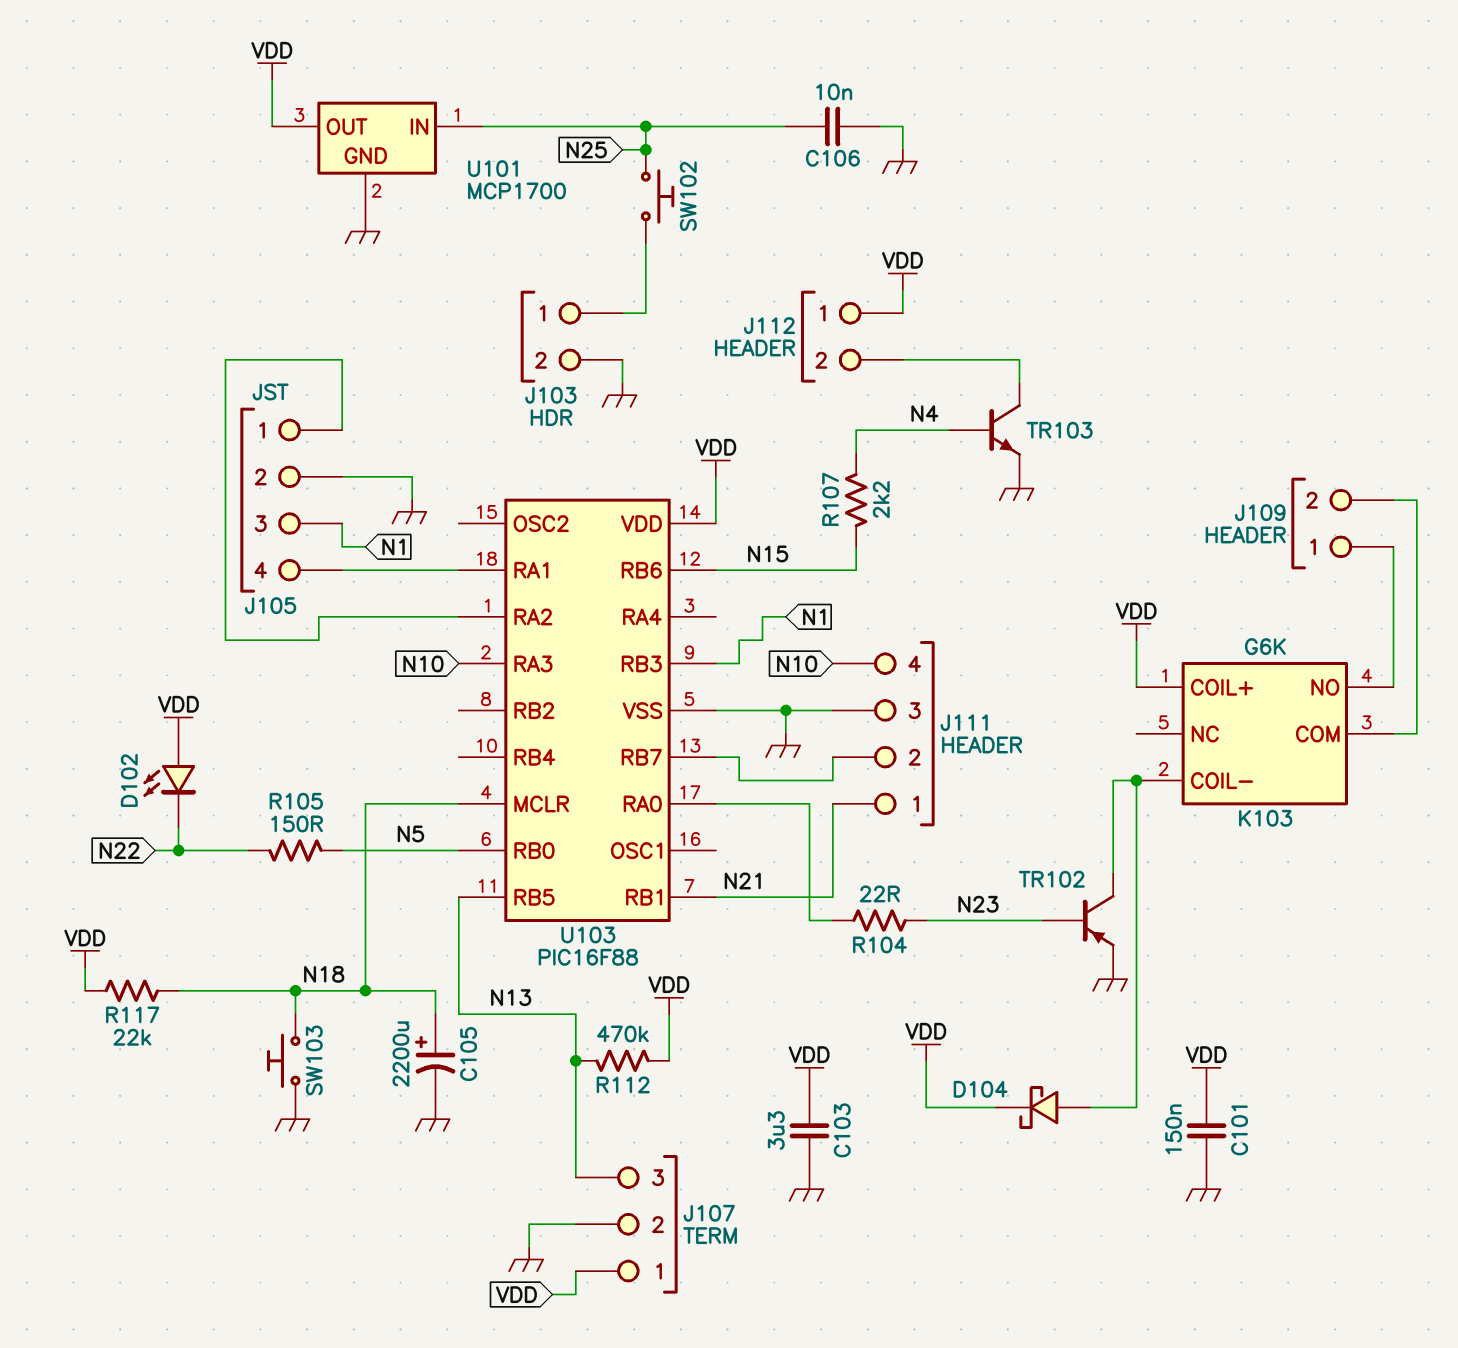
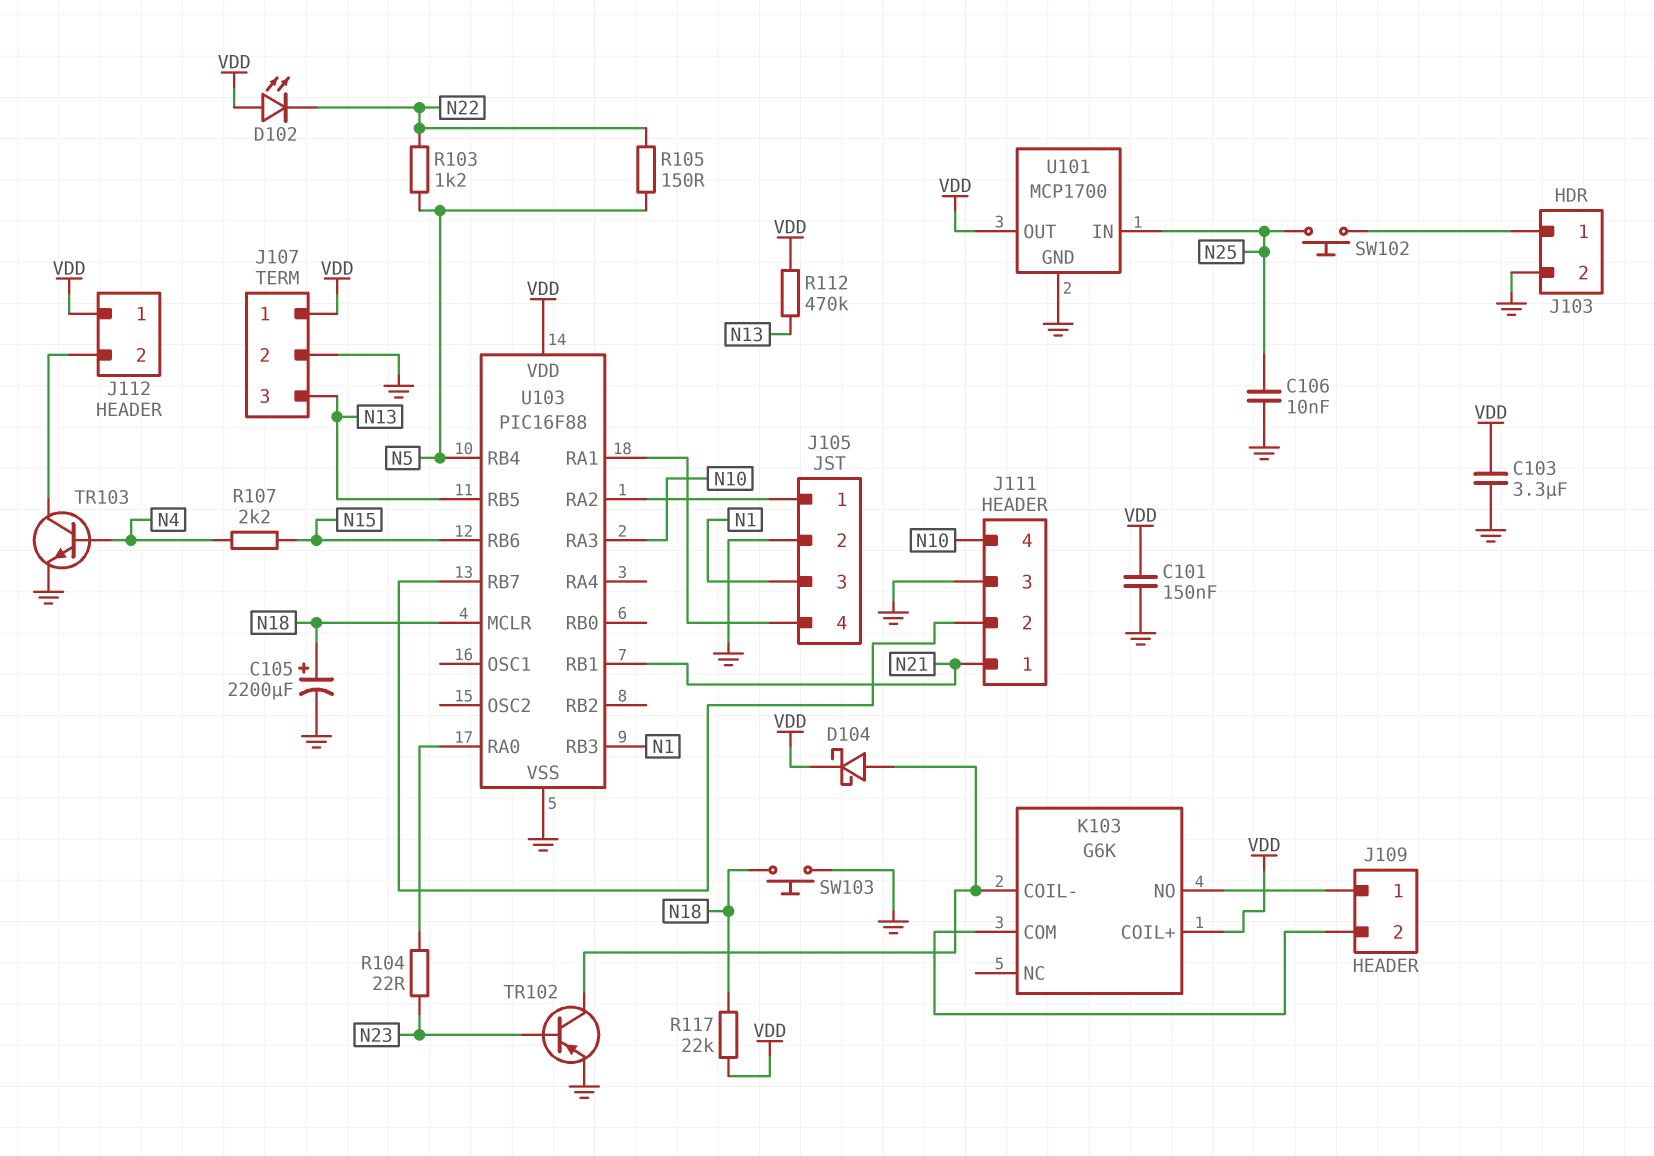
R103: none -> 1.2k (N5, N22)
U103 pin RB0: N5 -> none
U103 pin RB4: none -> N5

